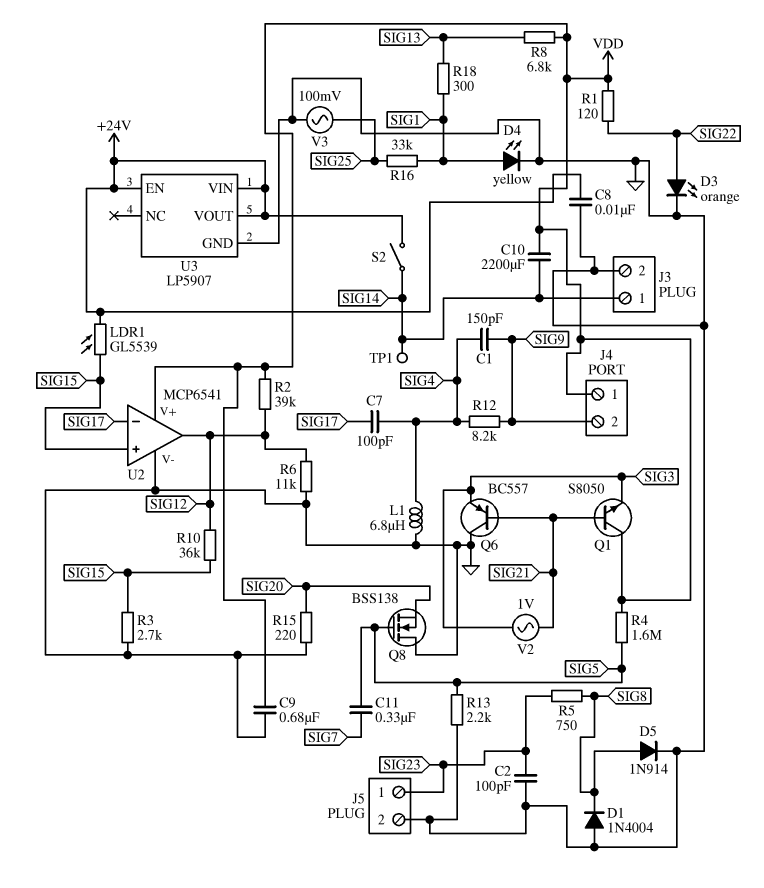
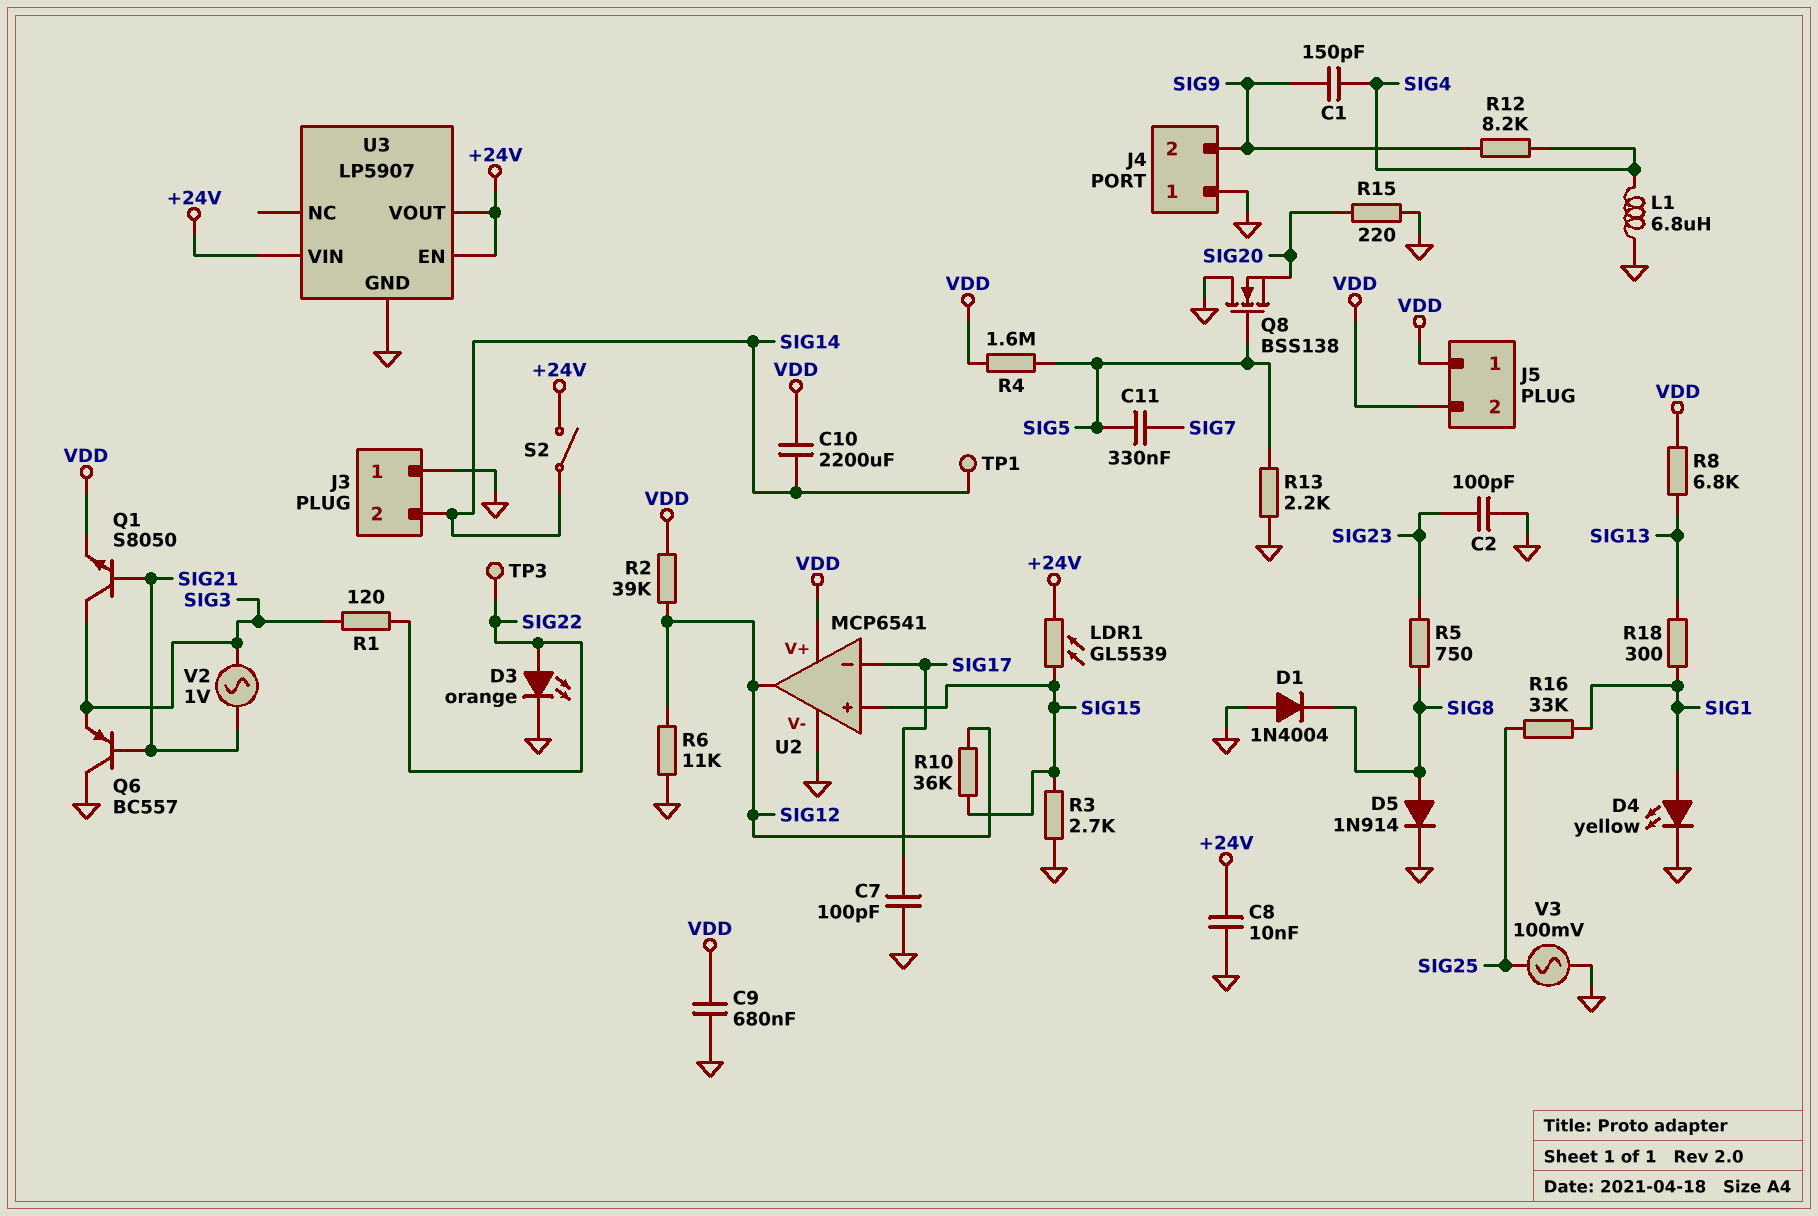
C7: 100pF (SIG4, SIG17) -> 100pF (GND, SIG17)
J3 pin 1: SIG14 -> GND
J3 pin 2: GND -> SIG14
J4 pin 1: VDD -> GND
J5 pin 1: SIG23 -> VDD
J5 pin 2: GND -> VDD
Q1: NPN S8050 (B SIG21, C VDD, E SIG3) -> NPN S8050 (B SIG21, C SIG3, E VDD)
R1: 120 (SIG22, VDD) -> 120 (SIG3, SIG22)
TP3: none -> test point (SIG22)

